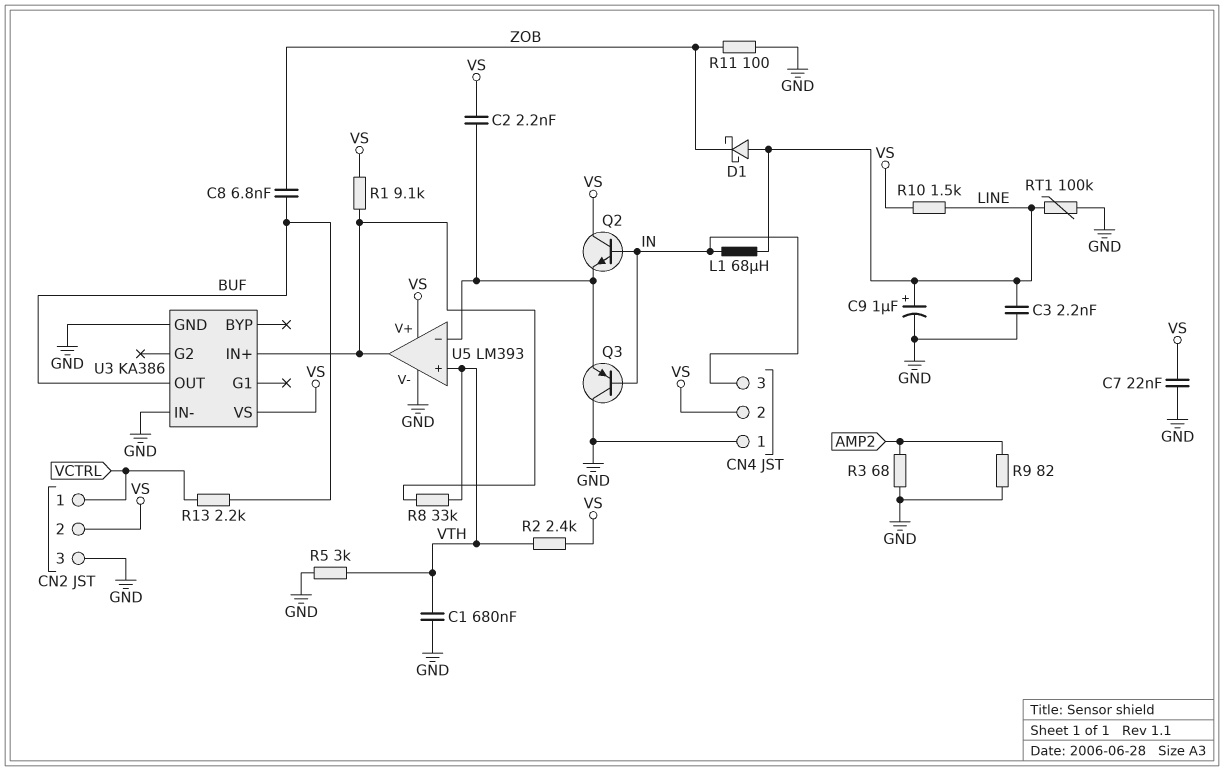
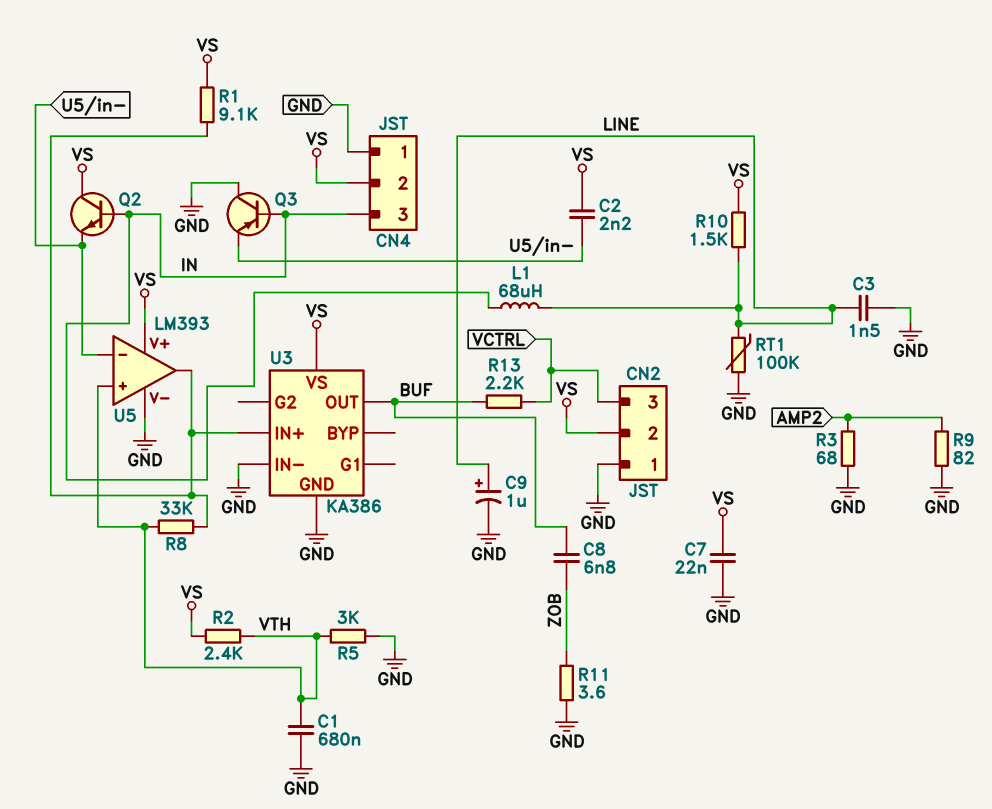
C3: 2.2nF (GND, LINE) -> 1.5nF (GND, LINE)
CN2 pin 1: VCTRL -> GND
CN2 pin 3: GND -> VCTRL
D1: schottky (A LINE, K ZOB) -> none
R11: 100 (GND, ZOB) -> 3.6 (GND, ZOB)

